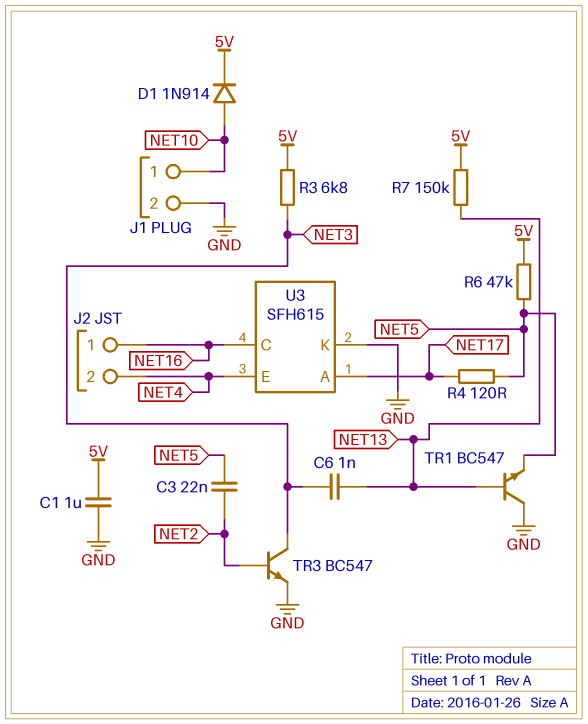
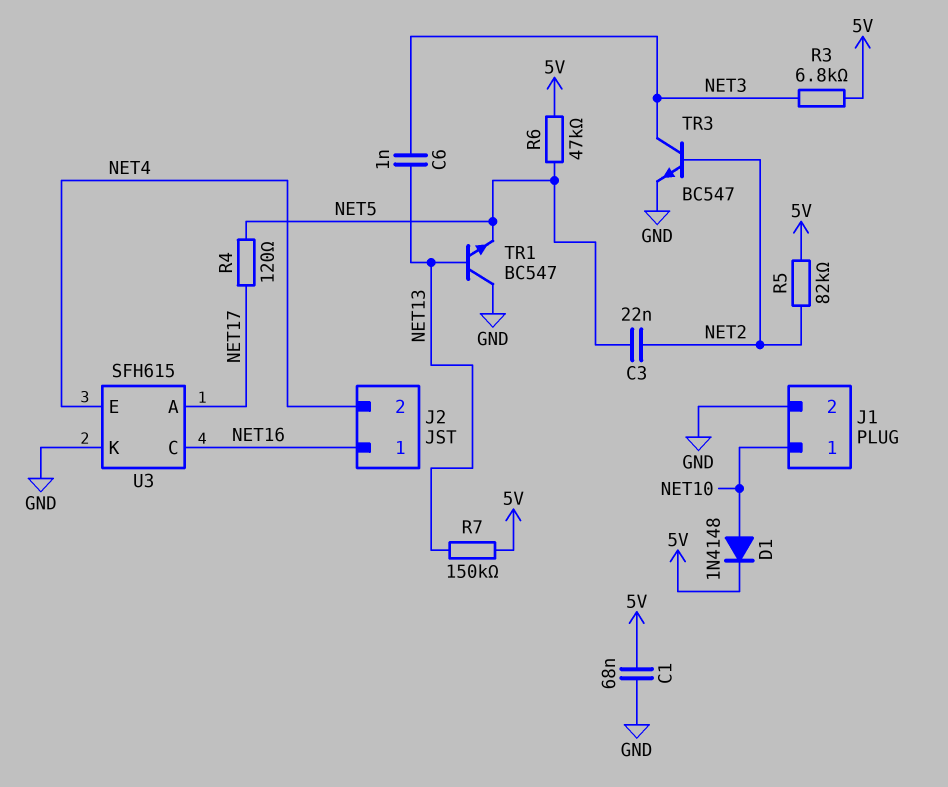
C1: 1uF (5V, GND) -> 68nF (5V, GND)
D1: diode 1N914 (A NET10, K 5V) -> diode 1N4148 (A NET10, K 5V)
R5: none -> 82k (5V, NET2)

